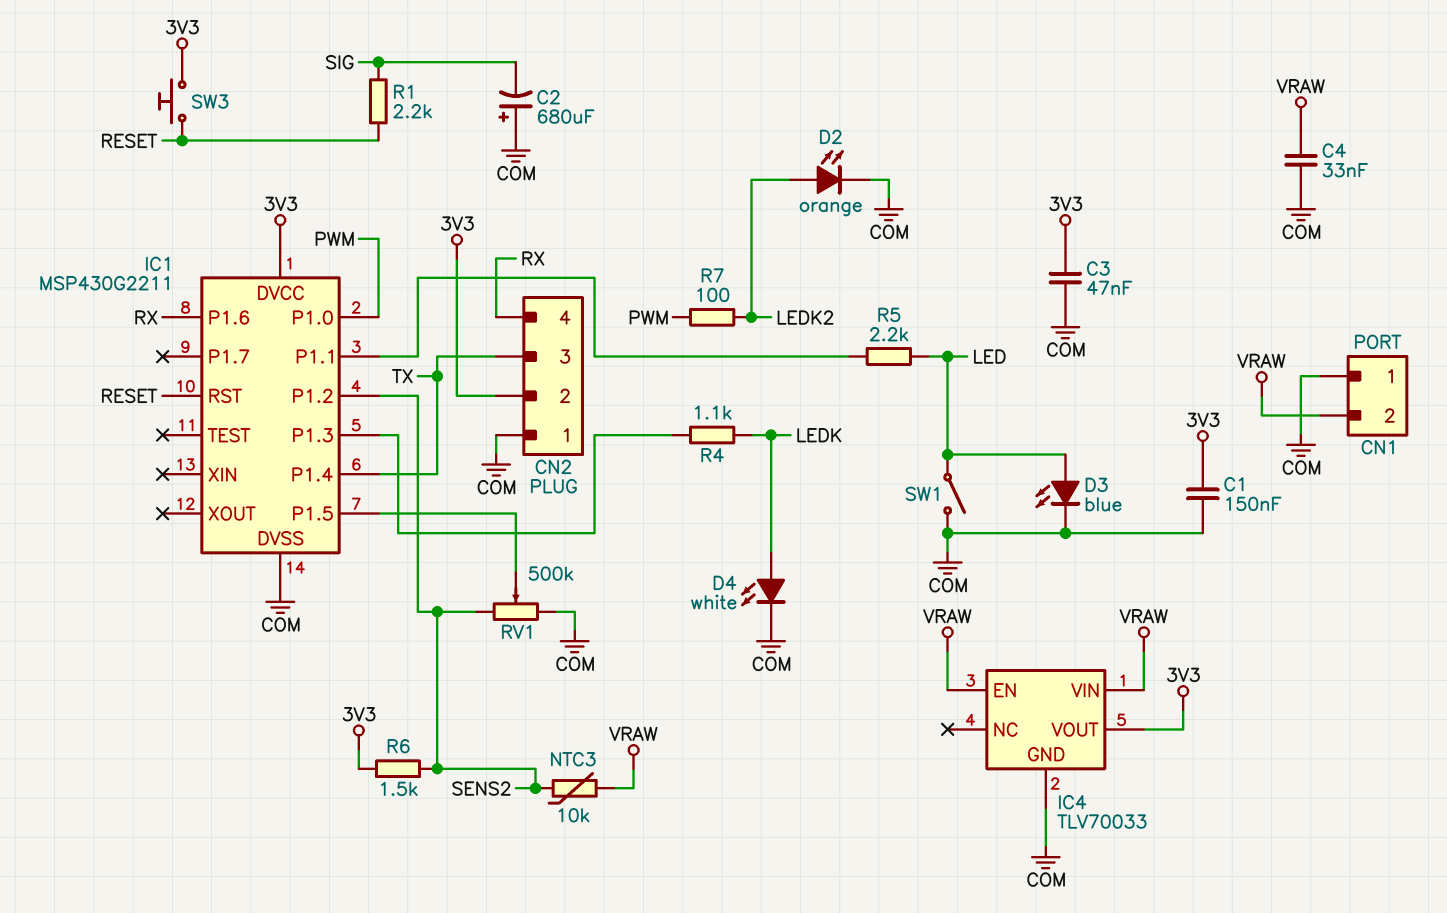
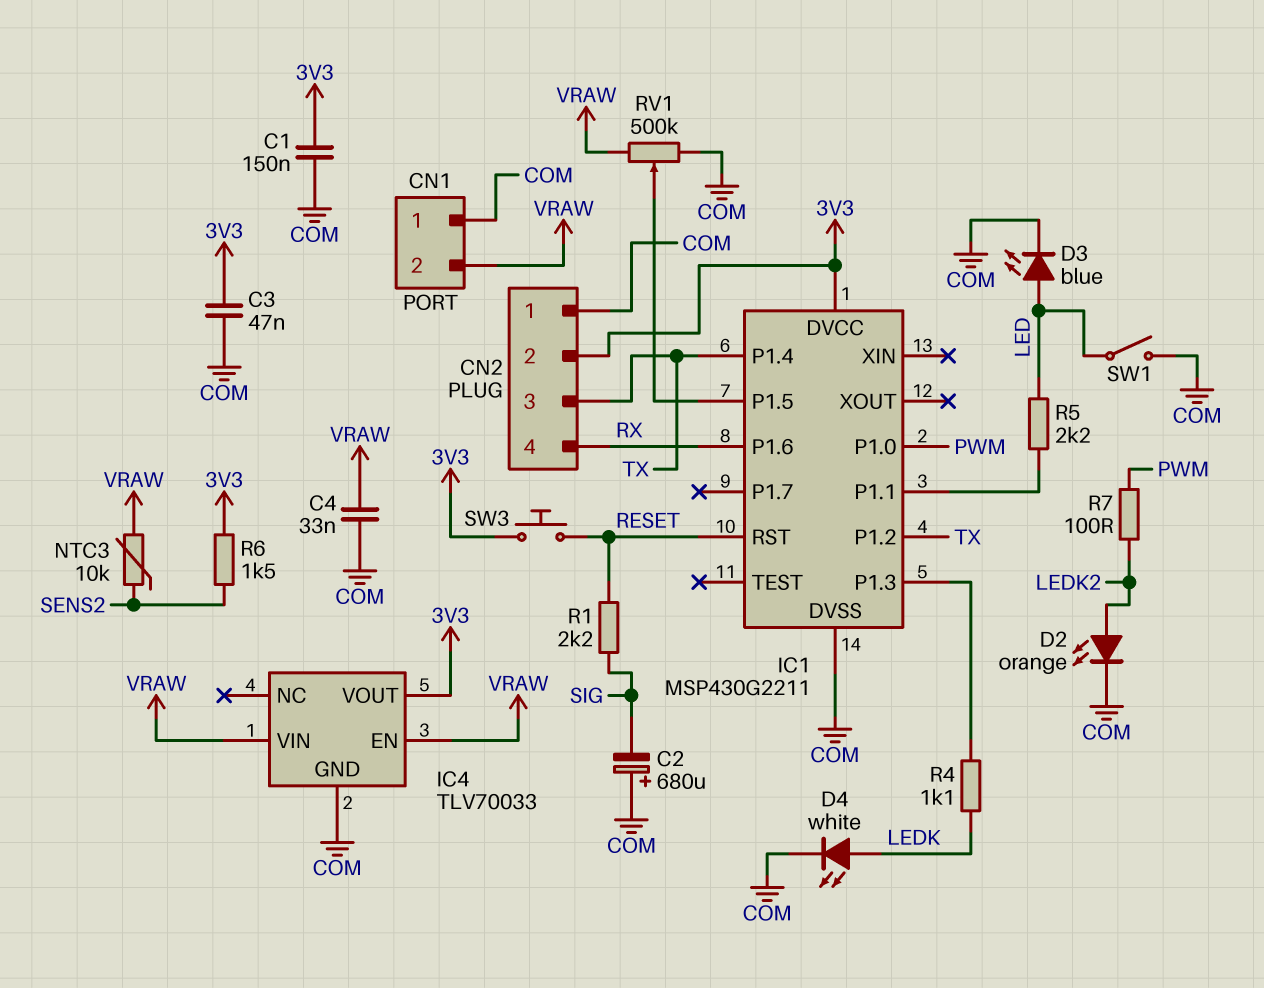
IC1 pin P1.2: SENS2 -> TX
RV1: 500k (COM, SENS2, wiper IC1/P1.5) -> 500k (COM, VRAW, wiper IC1/P1.5)

